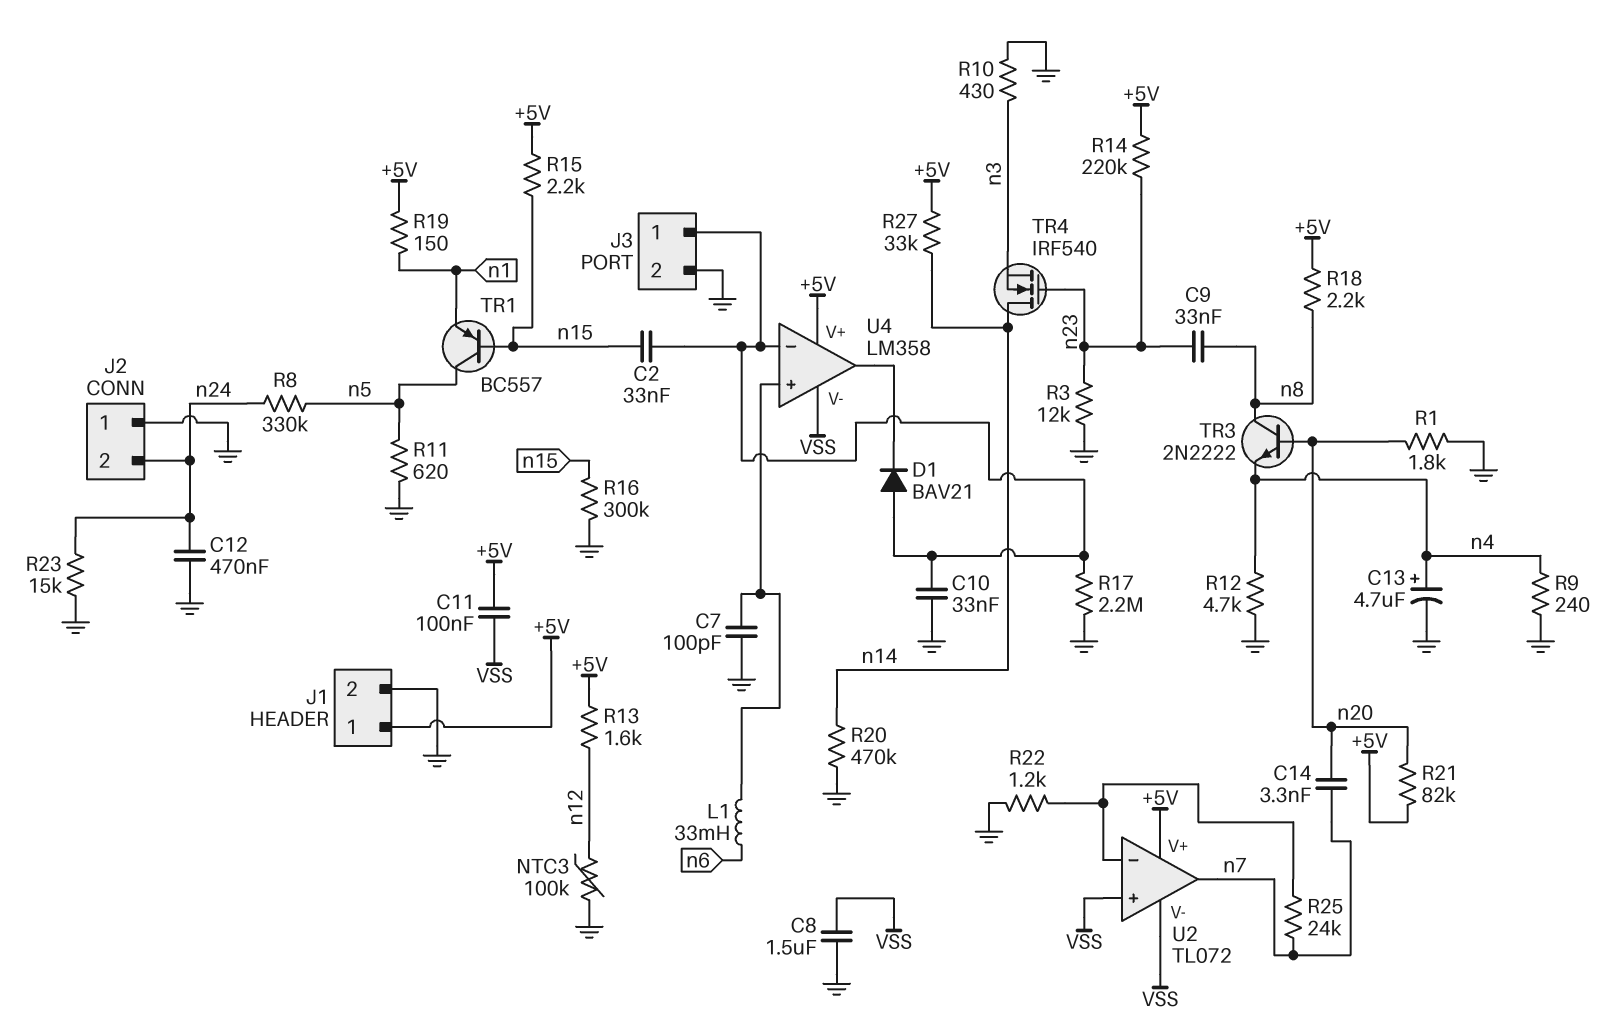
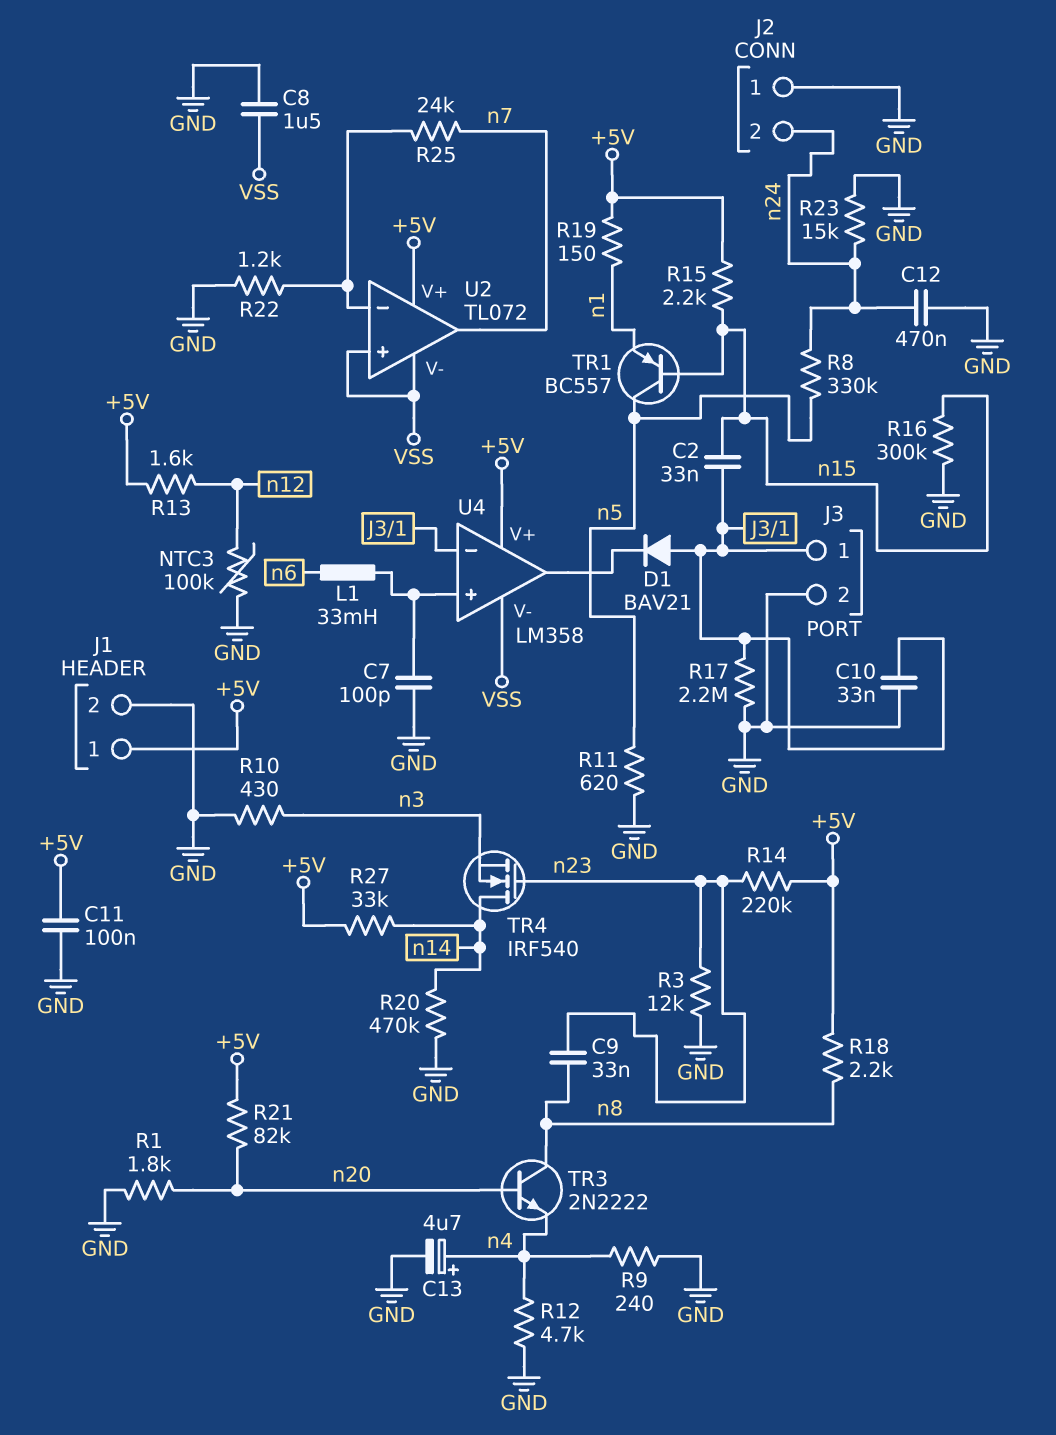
C11: 100nF (+5V, VSS) -> 100nF (+5V, GND)
C14: 3.3nF (n7, n20) -> none

